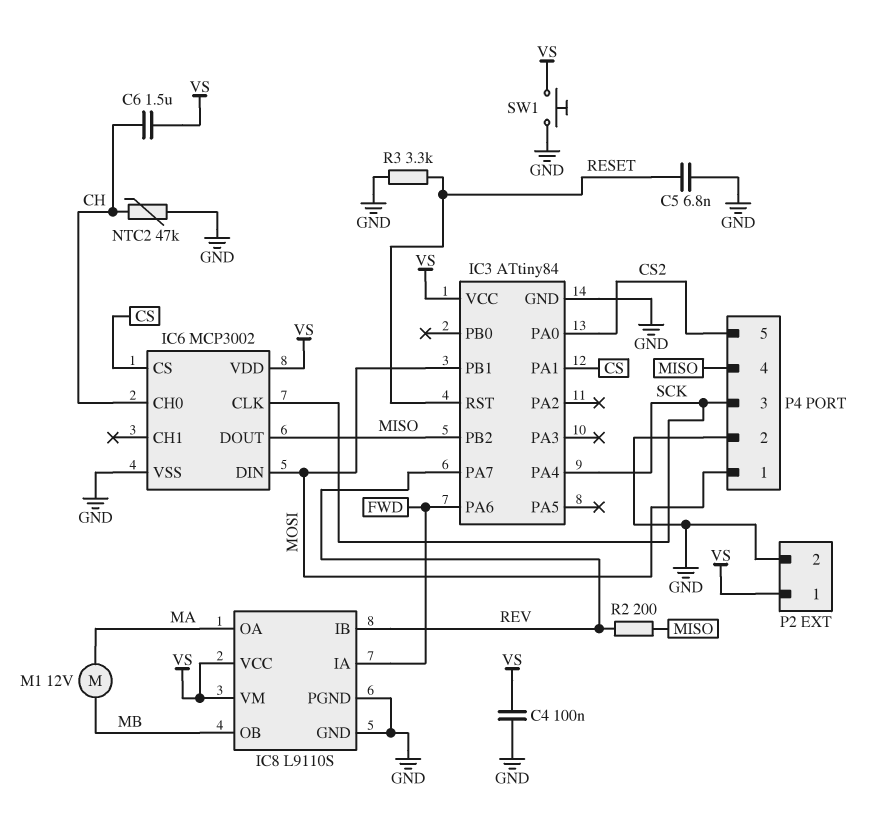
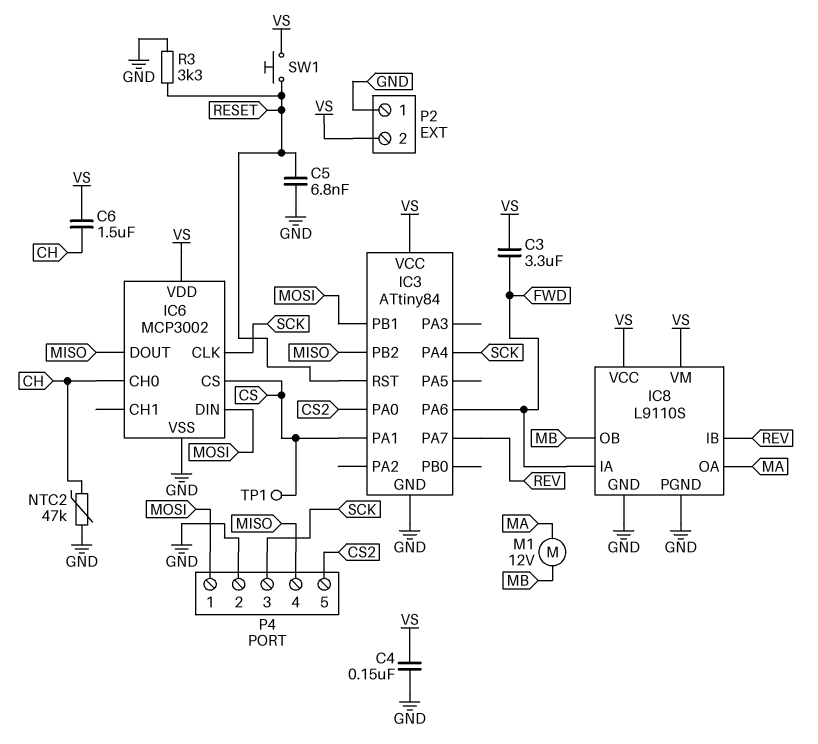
C3: none -> 3.3uF (FWD, VS)
C4: 100nF (GND, VS) -> 150nF (GND, VS)
P2 pin 1: VS -> GND
P2 pin 2: GND -> VS
R2: 200 (MISO, REV) -> none
SW1: button (GND, VS) -> button (RESET, VS)
TP1: none -> test point (CS)

